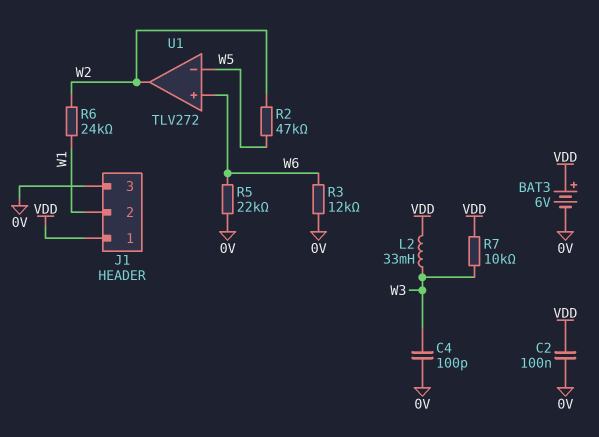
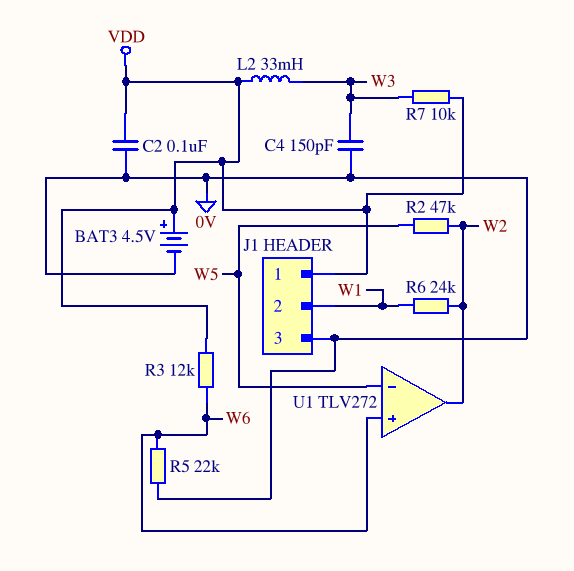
BAT3: 6V (plus VDD, minus 0V) -> 4.5V (plus VDD, minus 0V)
C4: 100pF (0V, W3) -> 150pF (0V, W3)
R3: 12k (0V, W6) -> 12k (VDD, W6)

